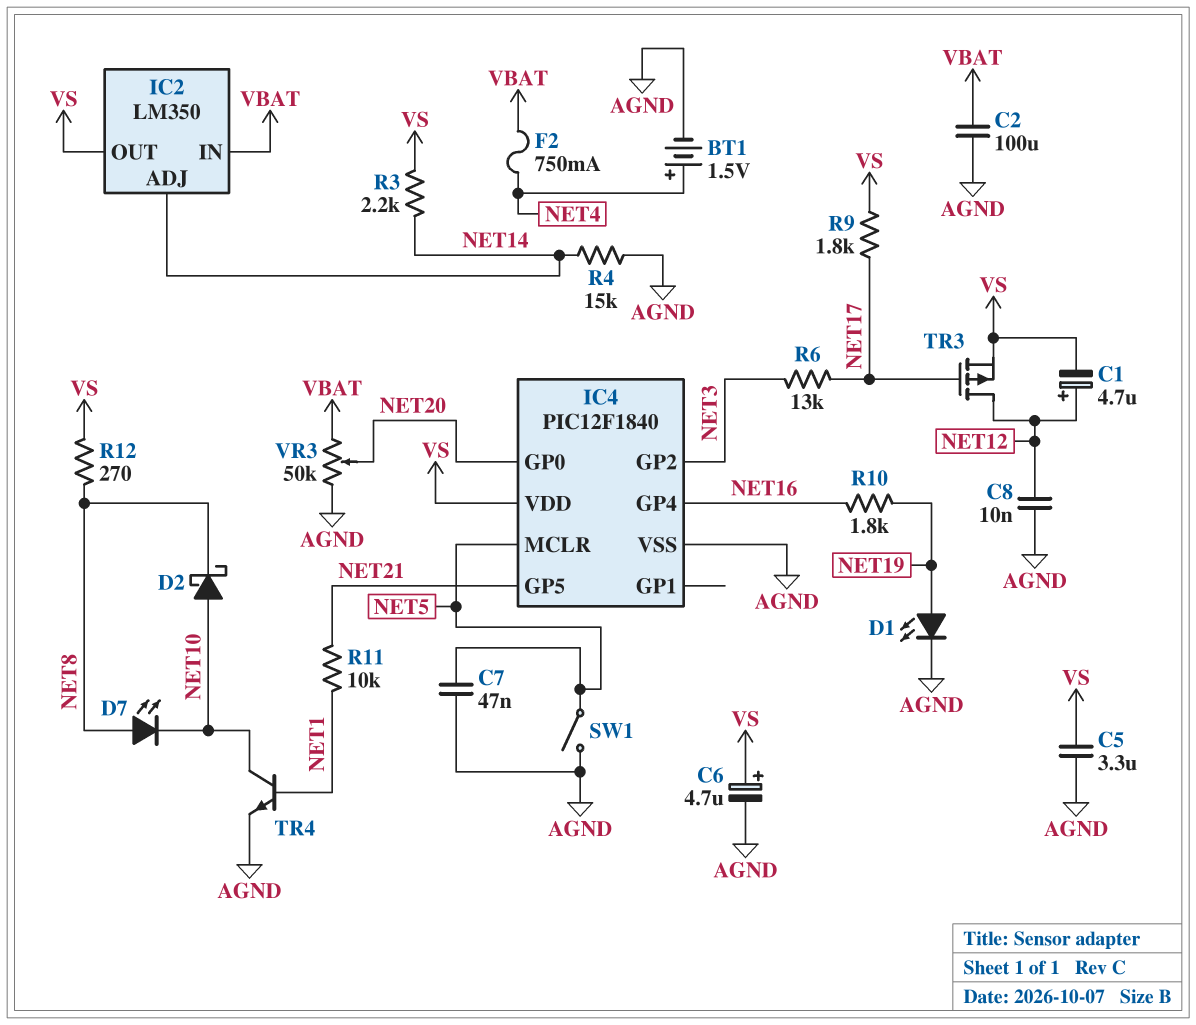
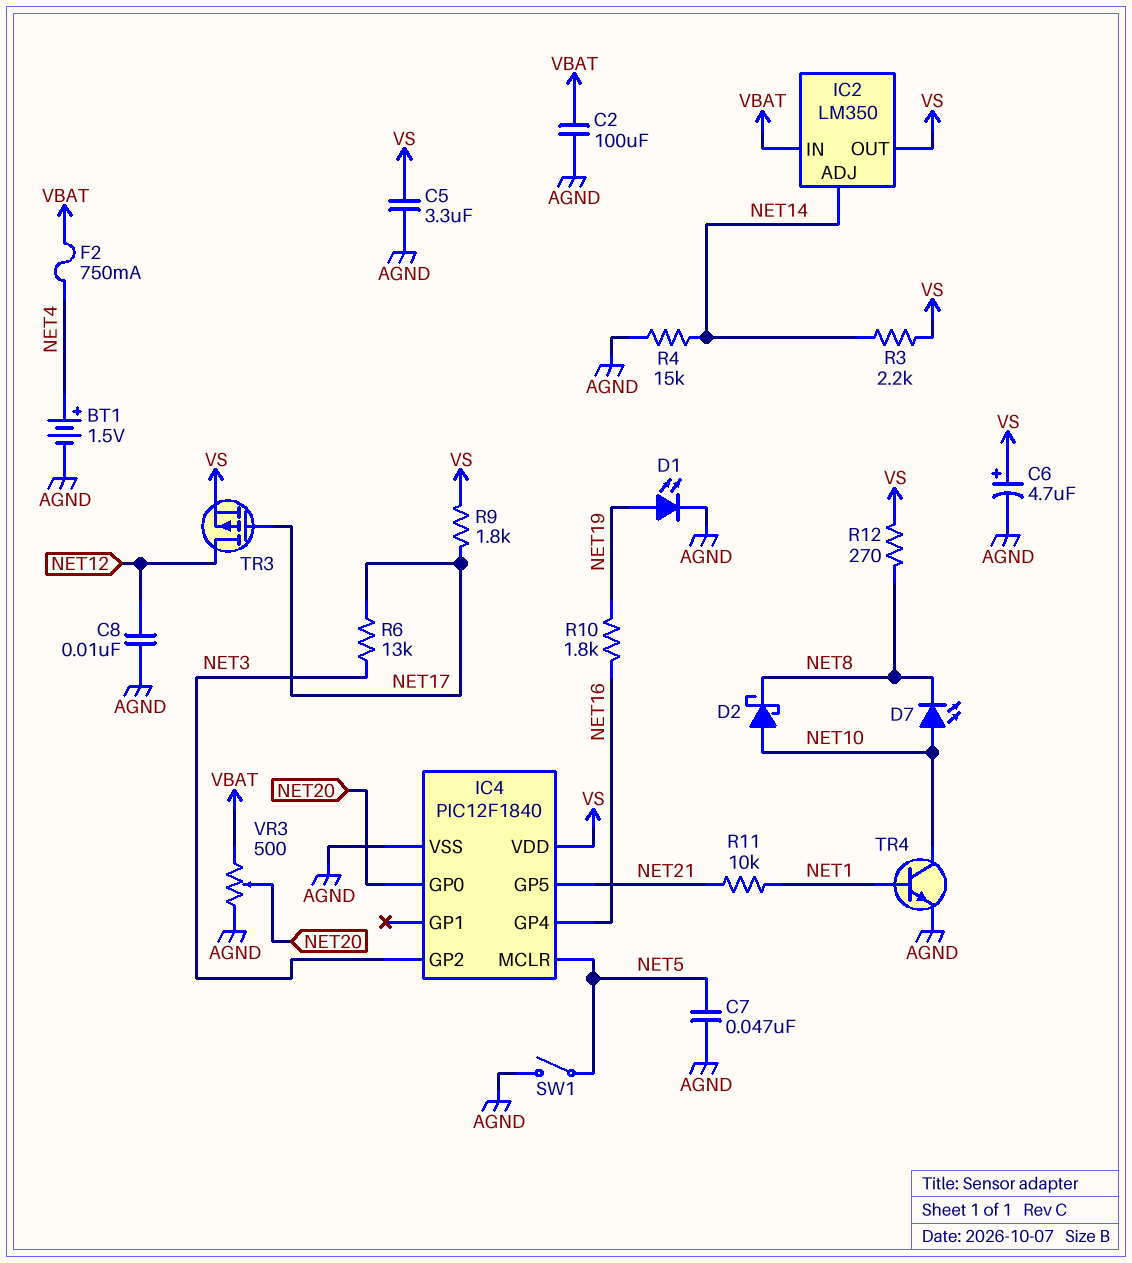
C1: 4.7uF (plus NET12, minus VS) -> none
D7: LED (A NET8, K NET10) -> LED (A NET10, K NET8)
VR3: 50k (AGND, VBAT, wiper NET20) -> 500 (AGND, VBAT, wiper NET20)

